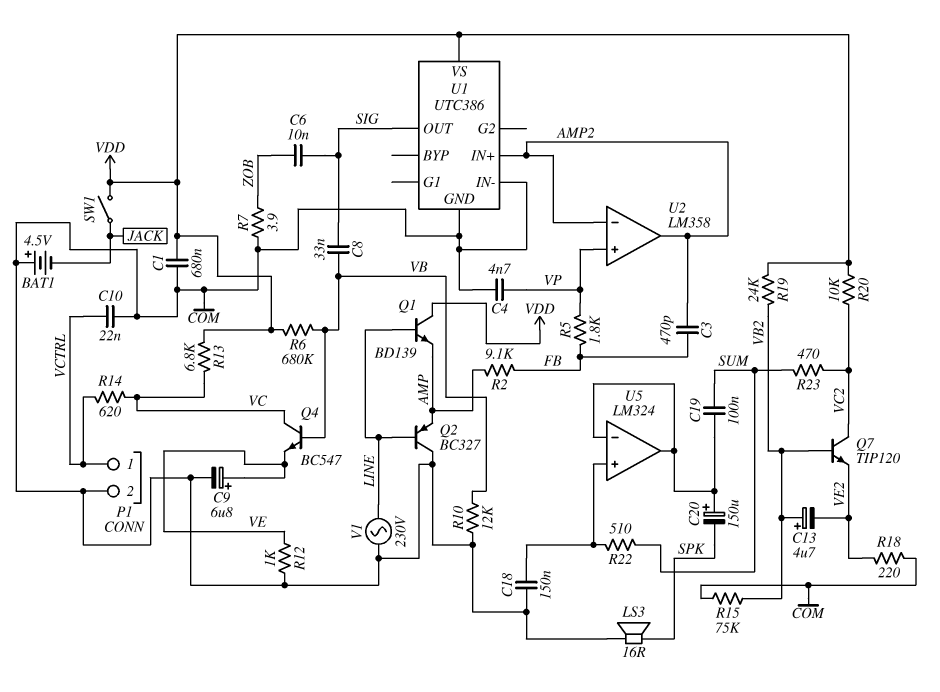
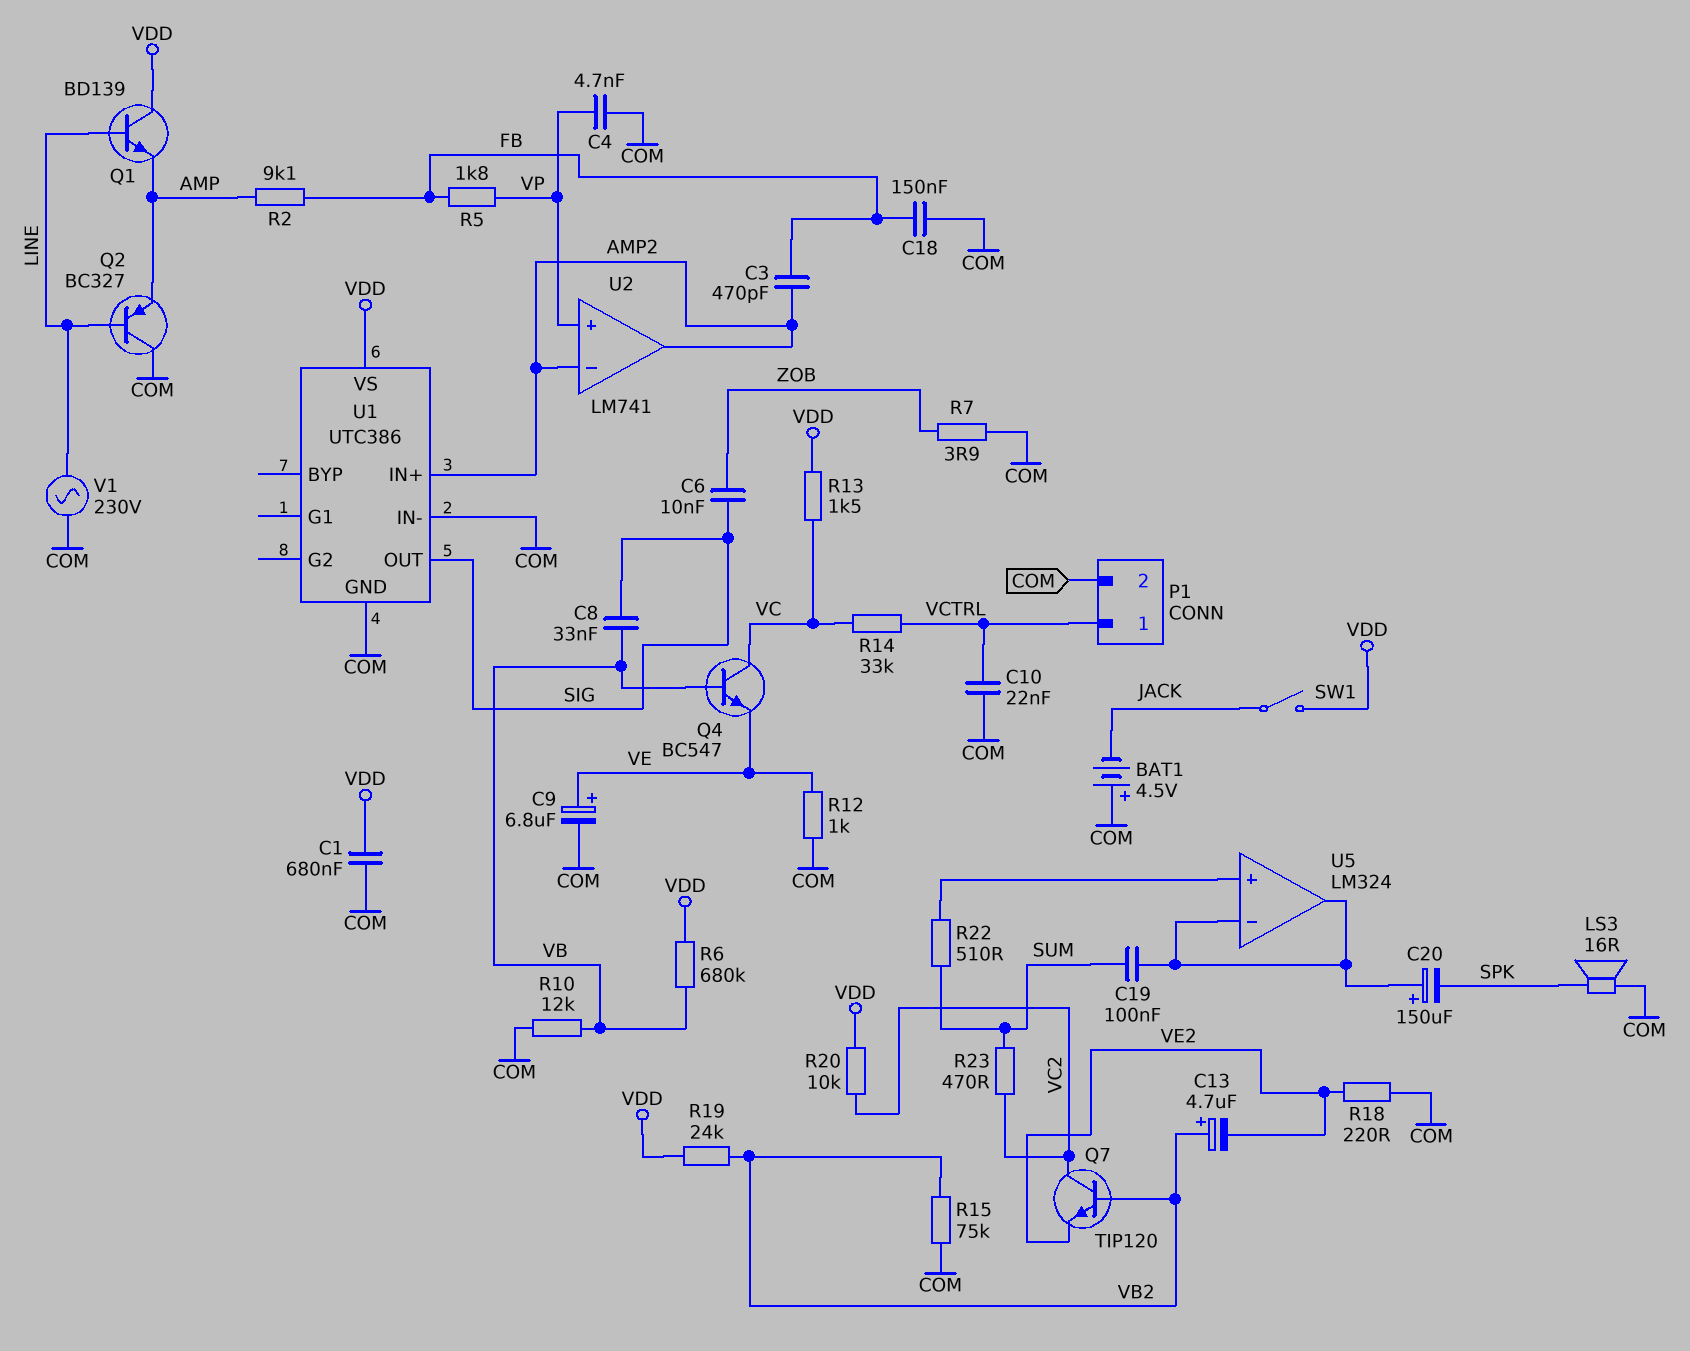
C18: 150nF (COM, U5/in+) -> 150nF (COM, FB)
R13: 6.8k (VC, VDD) -> 1.5k (VC, VDD)
R14: 620 (VC, VCTRL) -> 33k (VC, VCTRL)
U2: LM358 -> LM741

